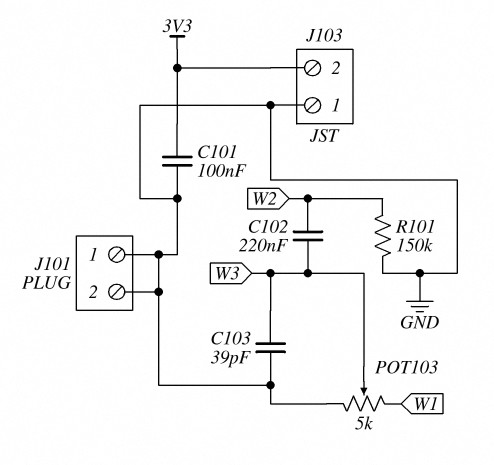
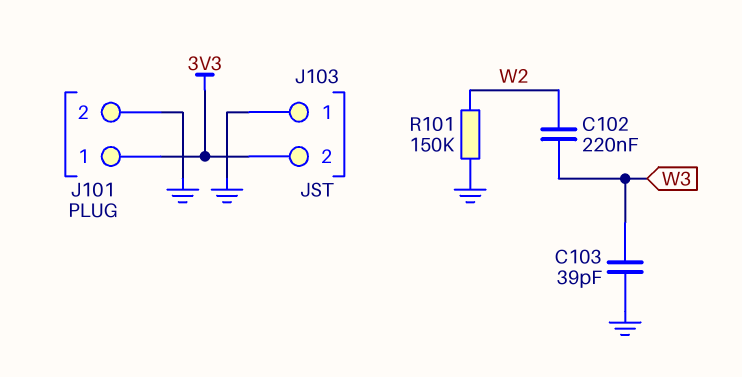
C101: 100nF (3V3, GND) -> none
J101 pin 1: GND -> 3V3
POT103: 5k (GND, W1, wiper W3) -> none

